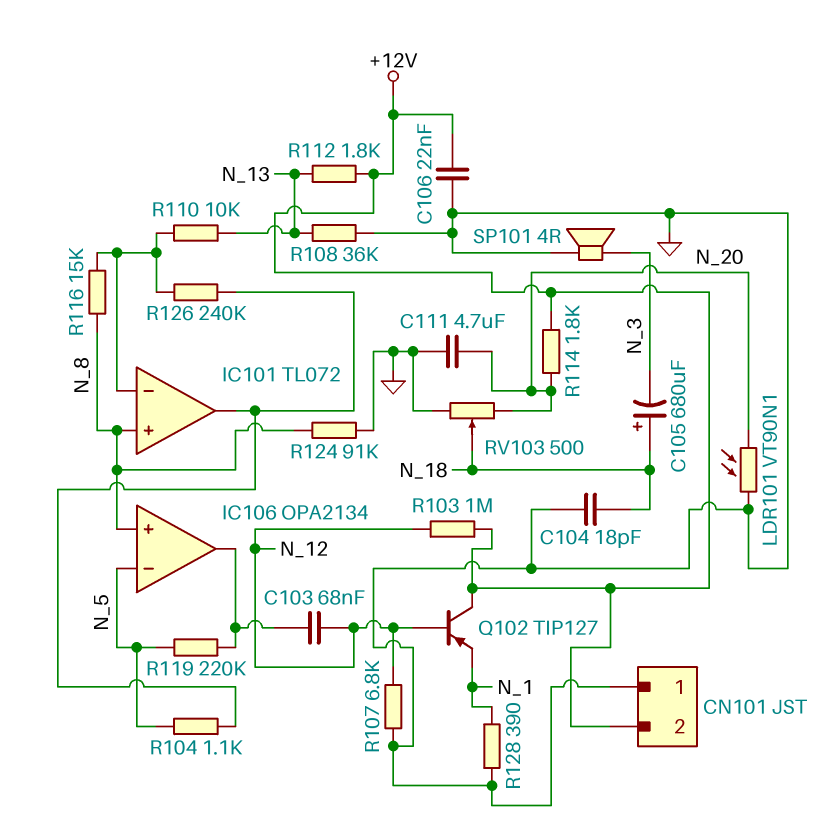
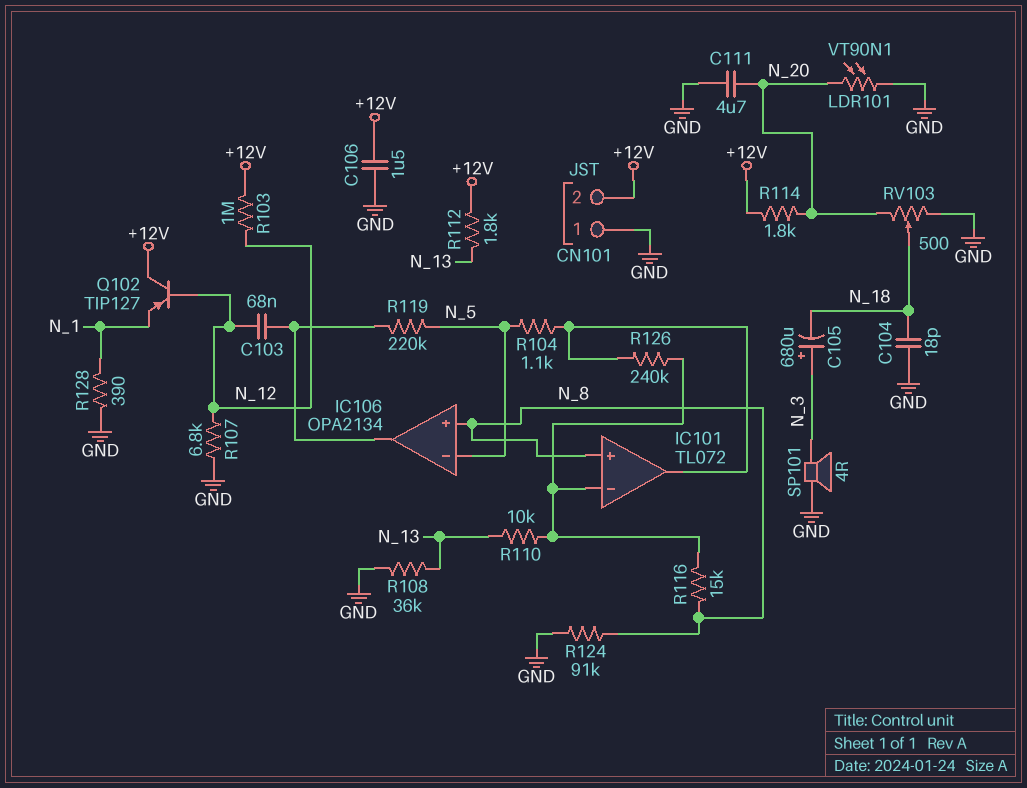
C105: 680uF (plus N_18, minus N_3) -> 680uF (plus N_3, minus N_18)
C106: 22nF (+12V, GND) -> 1.5uF (+12V, GND)

